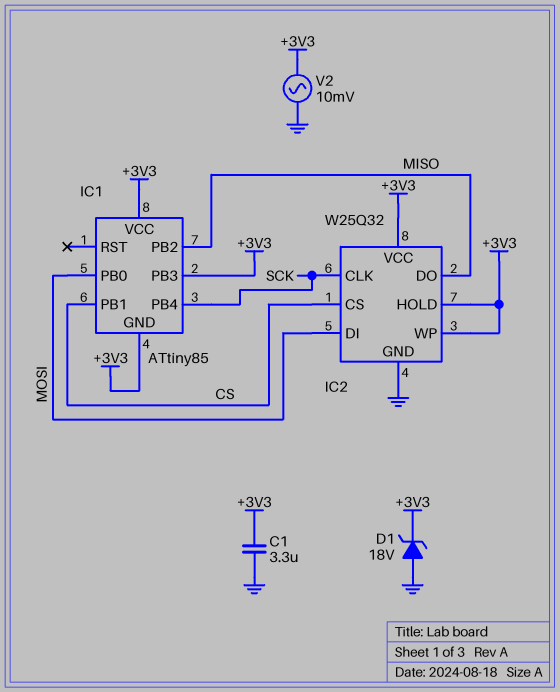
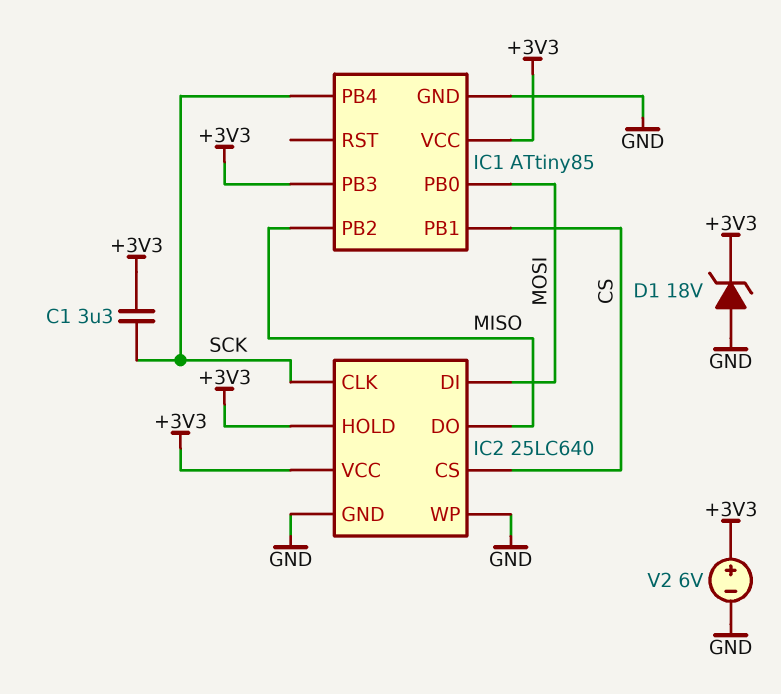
C1: 3.3uF (+3V3, GND) -> 3.3uF (+3V3, SCK)
IC1 pin GND: +3V3 -> GND
IC2: W25Q32 -> 25LC640
IC2 pin WP: +3V3 -> GND
V2: AC 10mV (+3V3, GND) -> 6V (plus +3V3, minus GND)

